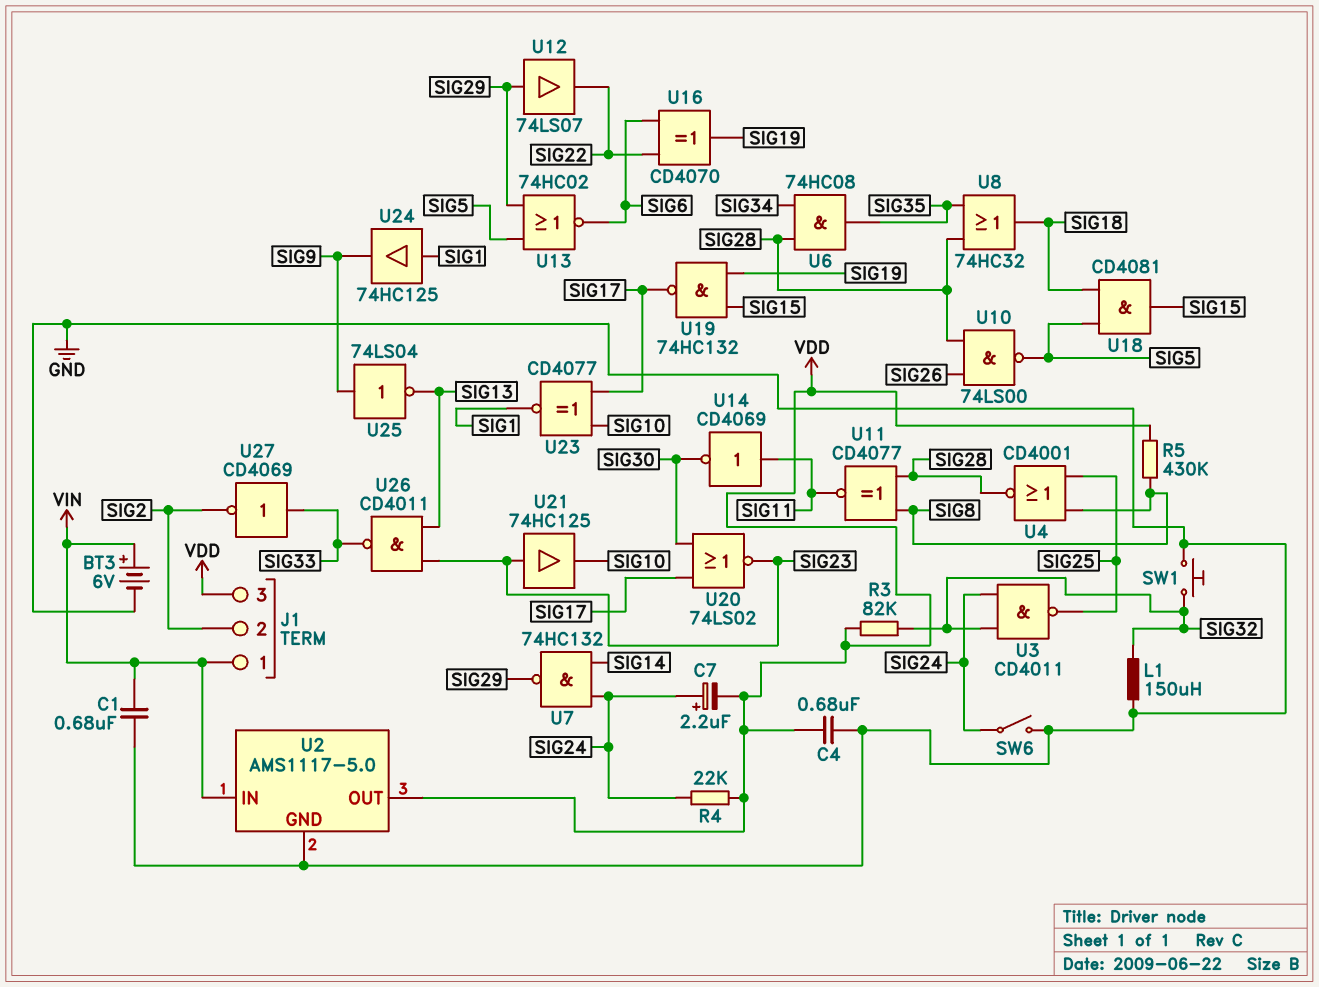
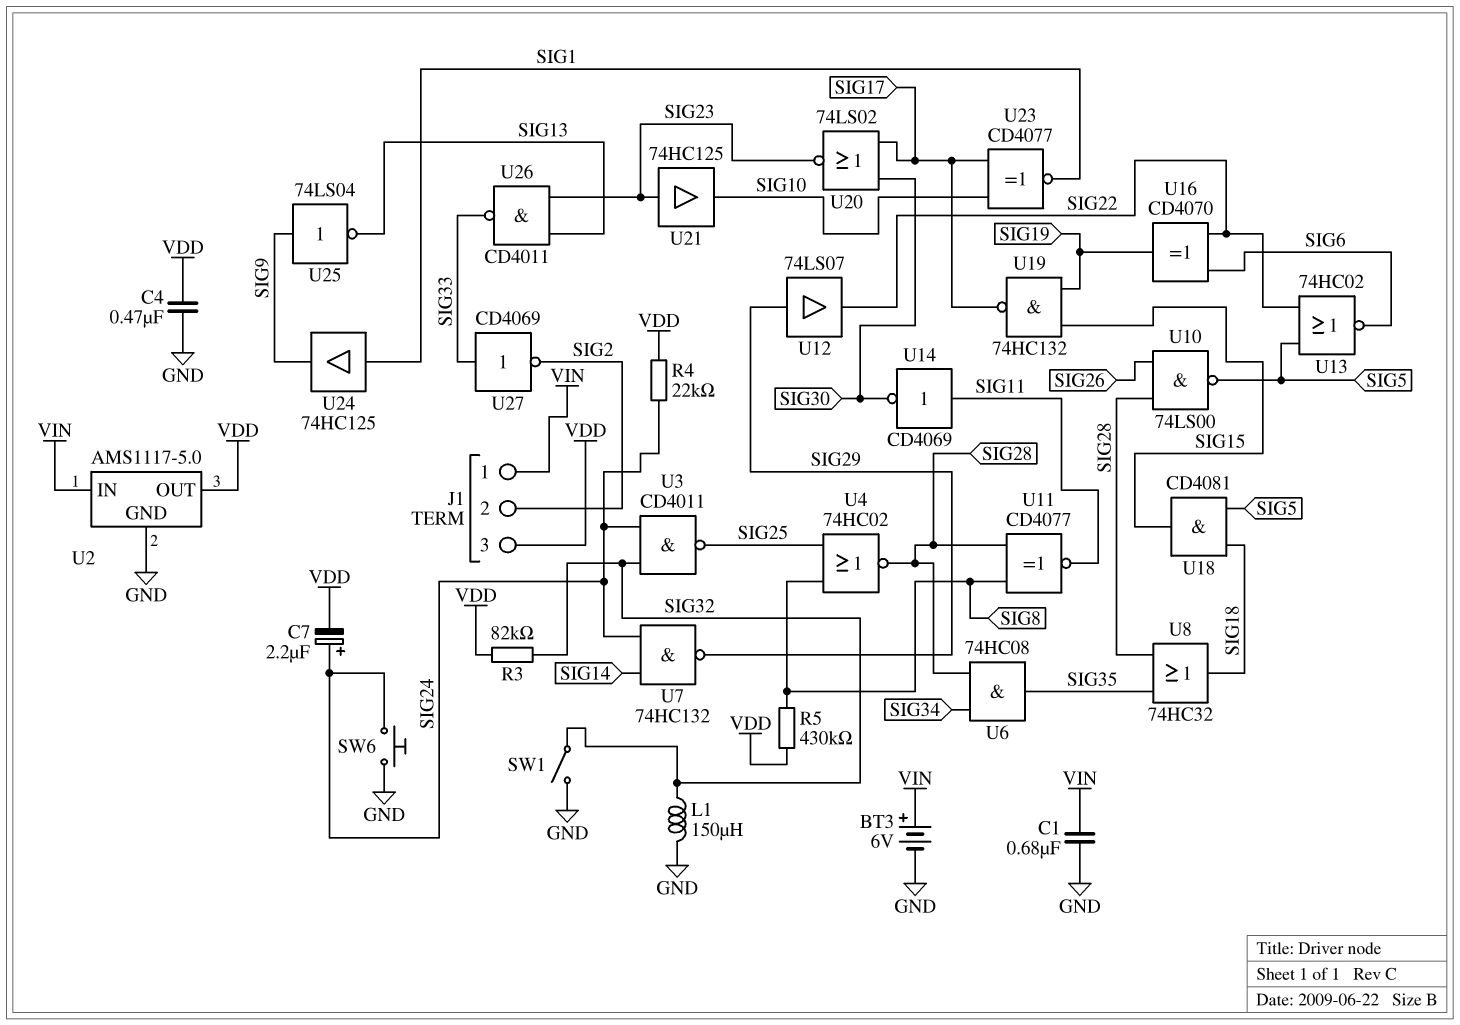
C4: 680nF (GND, VDD) -> 470nF (GND, VDD)
SW1: button (GND, SIG32) -> switch (GND, SIG32)
SW6: switch (GND, SIG24) -> button (GND, SIG24)
U4: NOR CD4001 (in SIG8, in SIG25, out SIG28) -> NOR 74HC02 (in SIG8, in SIG25, out SIG28)
U13: NOR 74HC02 (in SIG5, in SIG29, out SIG6) -> NOR 74HC02 (in SIG5, in SIG22, out SIG6)

